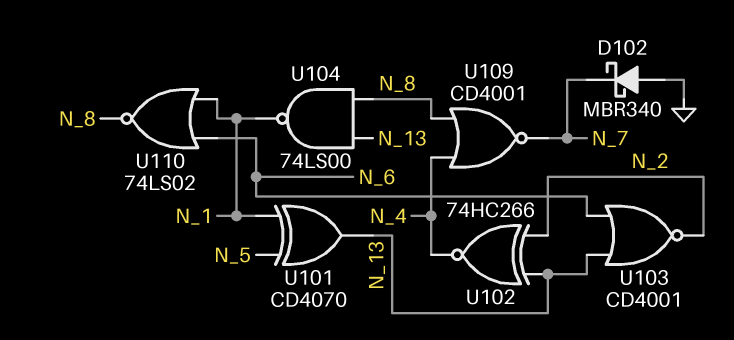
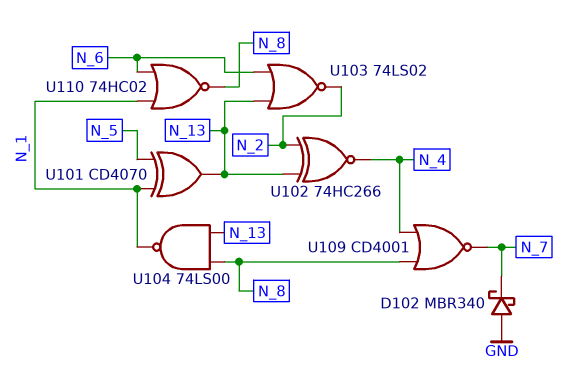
U103: NOR CD4001 (in N_6, in N_13, out N_2) -> NOR 74LS02 (in N_6, in N_13, out N_2)
U110: NOR 74LS02 (in N_1, in N_6, out N_8) -> NOR 74HC02 (in N_1, in N_6, out N_8)

